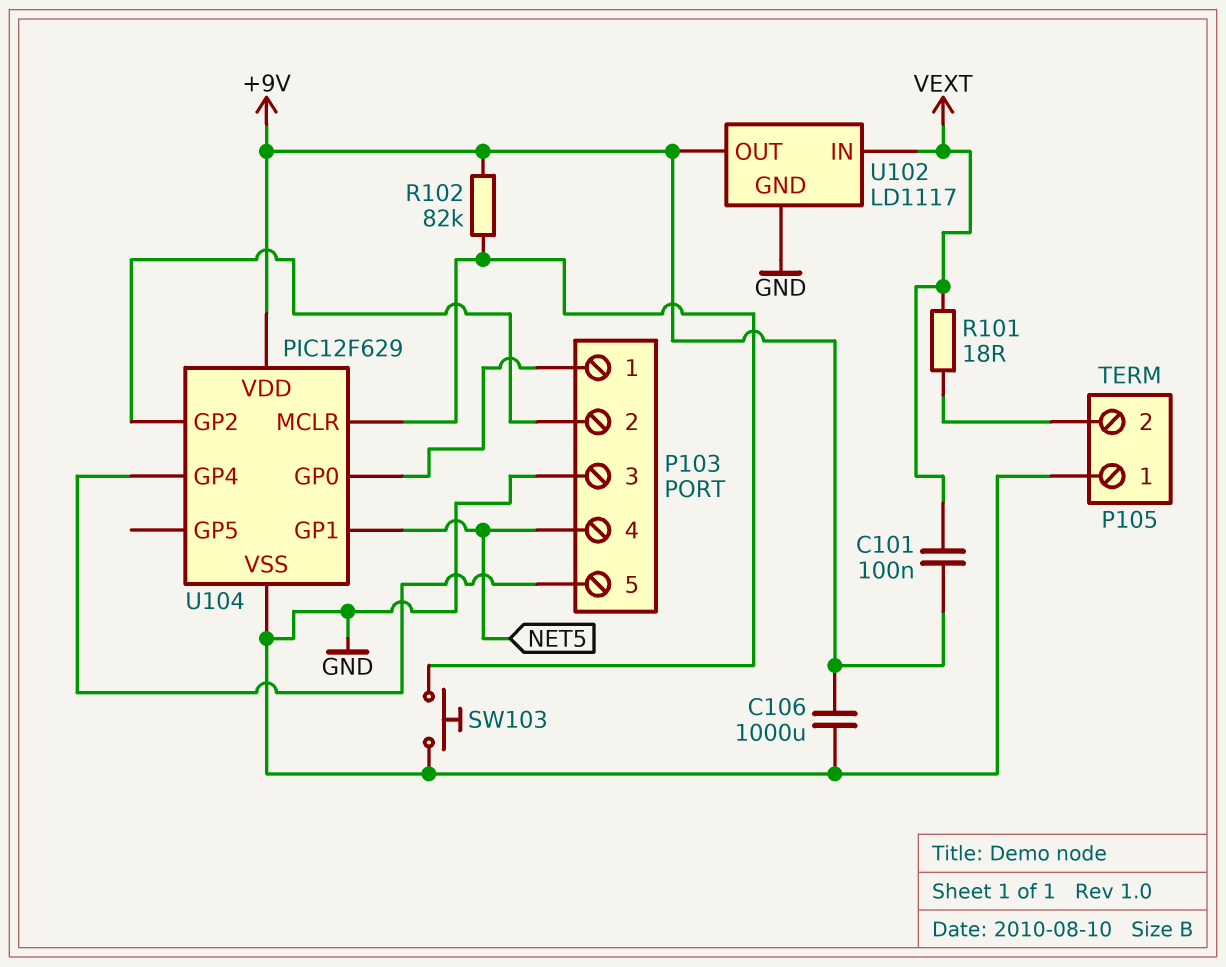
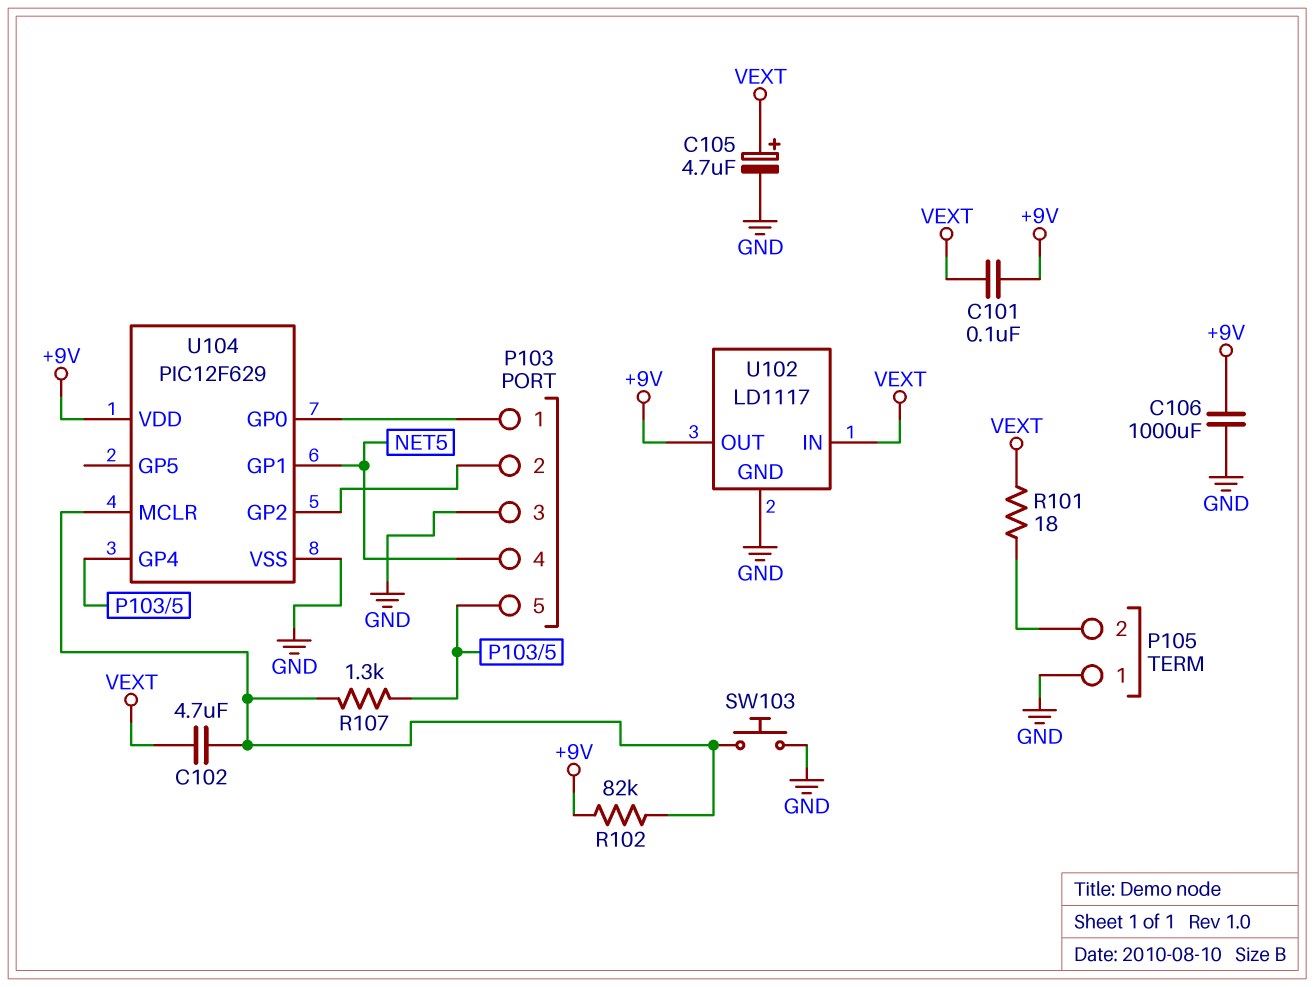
C102: none -> 4.7uF (U104/MCLR, VEXT)
C105: none -> 4.7uF (plus VEXT, minus GND)
R107: none -> 1.3k (P103/5, U104/MCLR)

